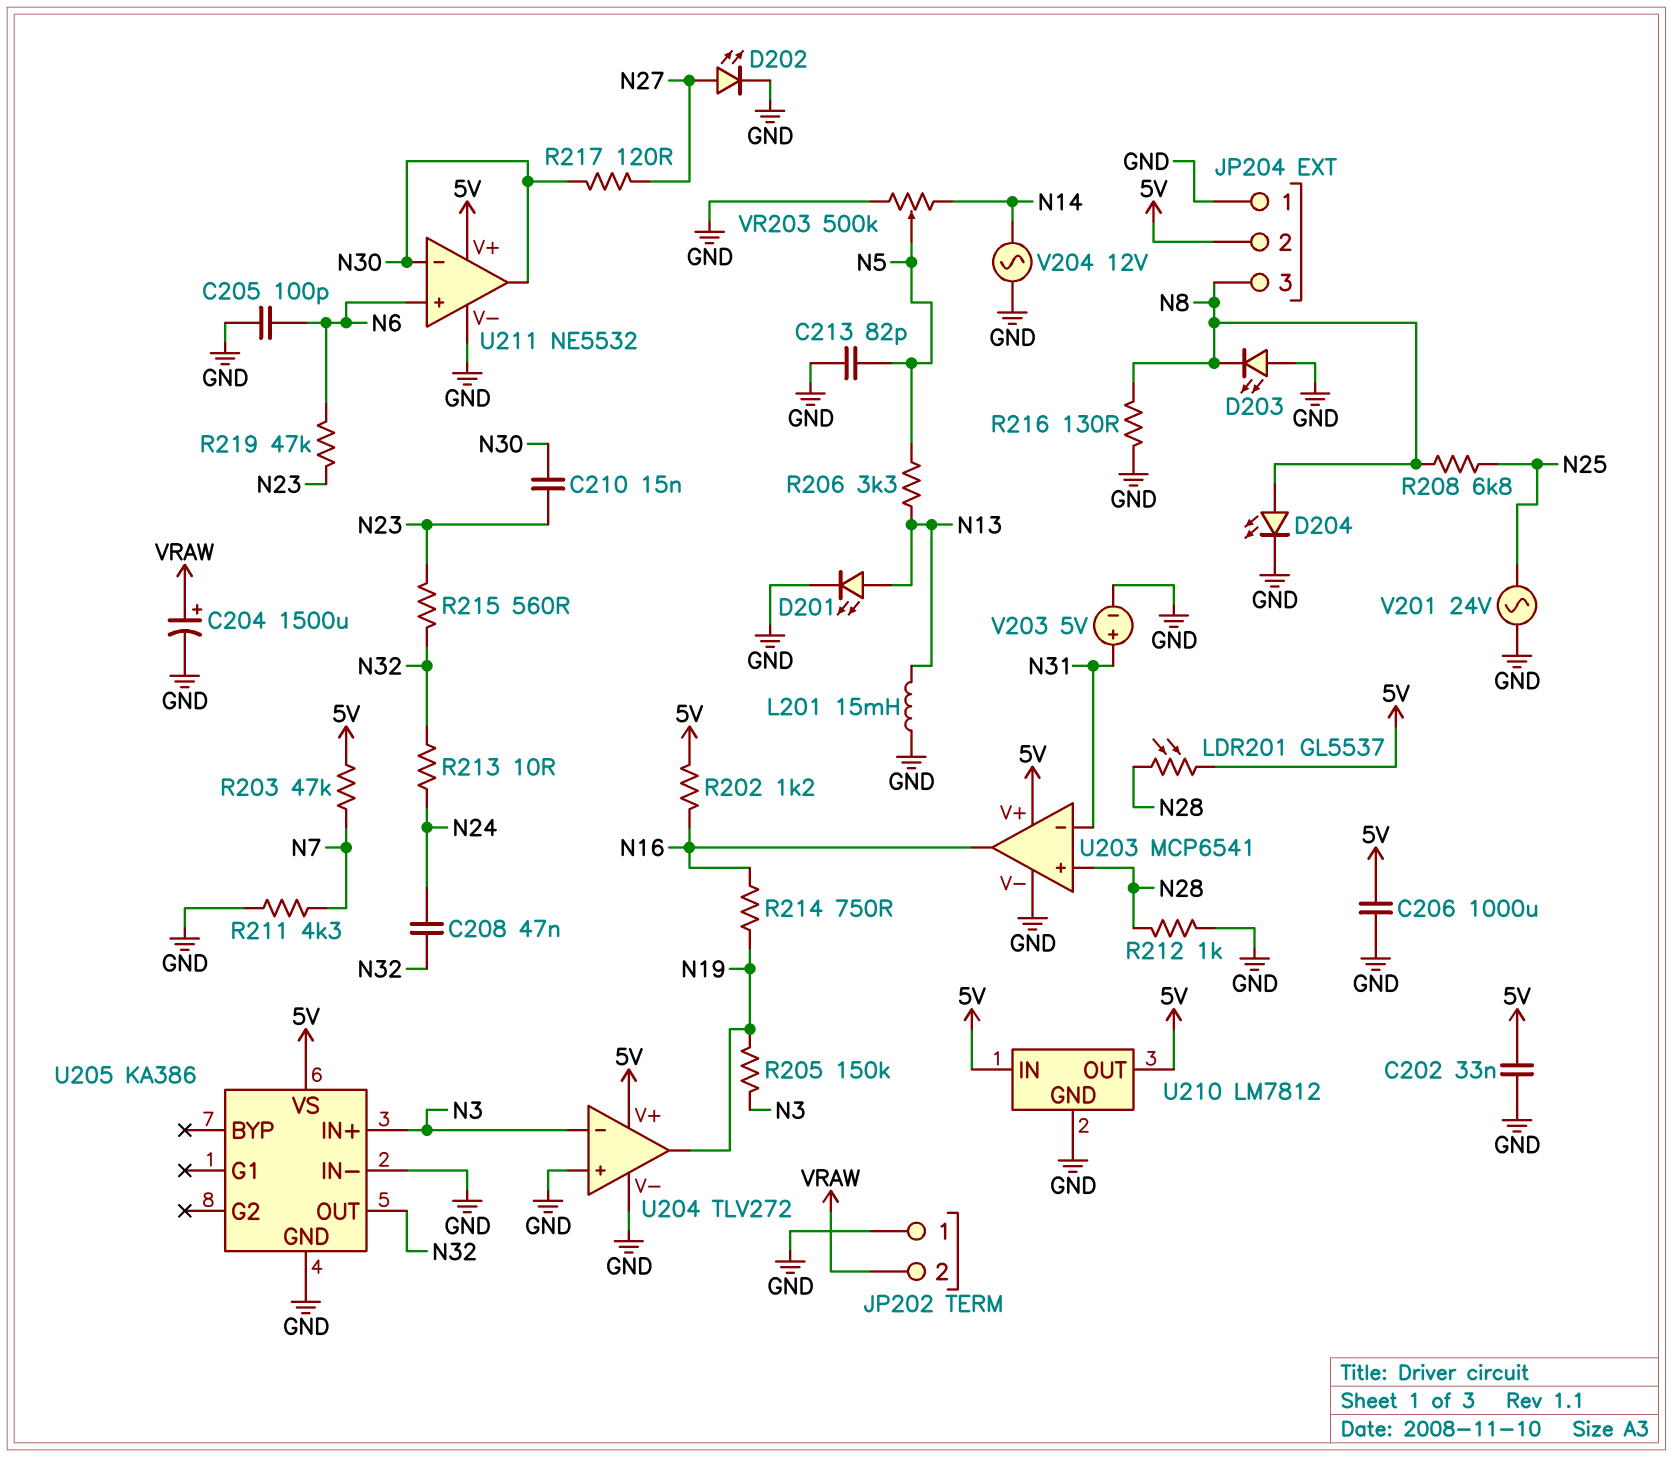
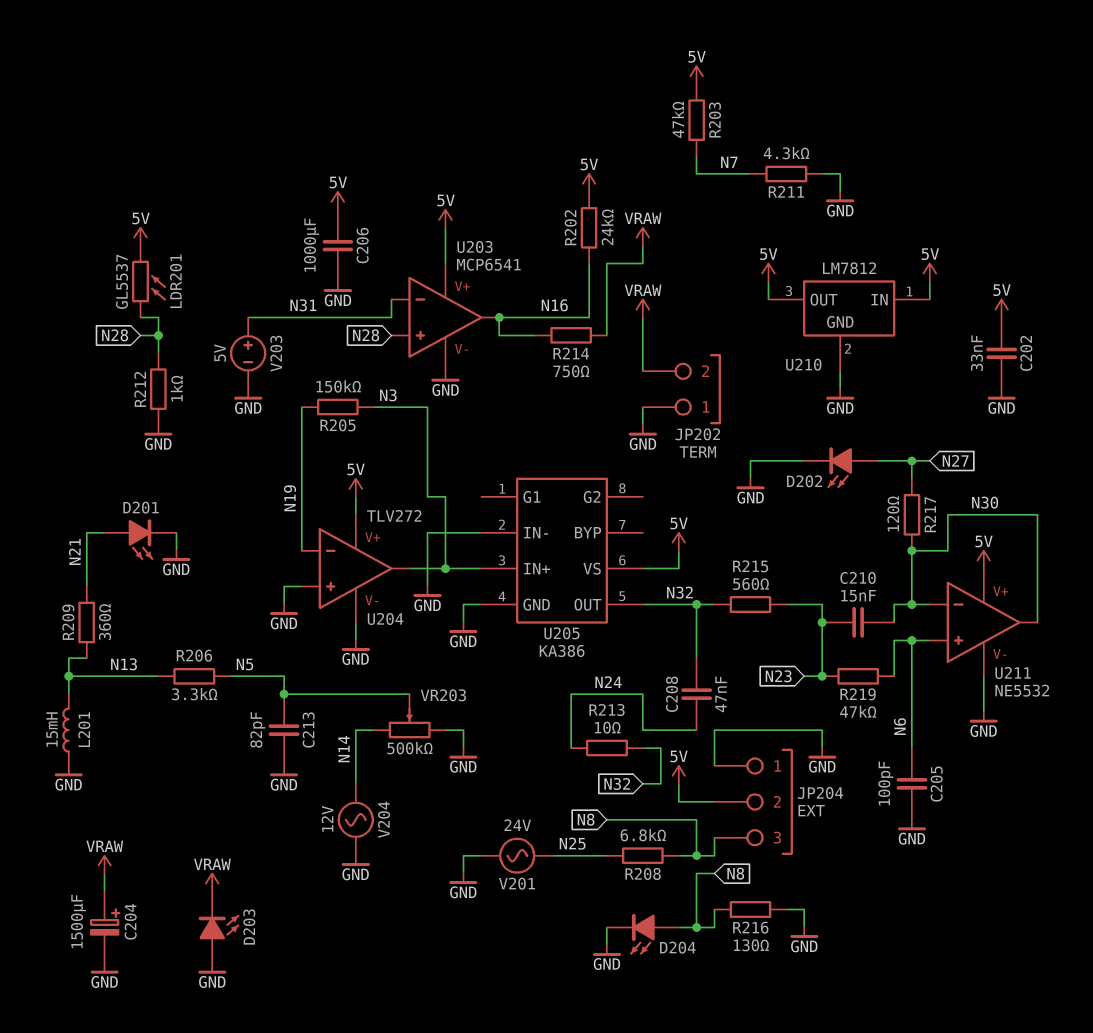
D201: LED (A N13, K GND) -> LED (A N21, K GND)
D203: LED (A GND, K N8) -> LED (A GND, K VRAW)
R202: 1.2k (5V, N16) -> 24k (5V, N16)
R209: none -> 360 (N13, N21)
R214: 750 (N16, N19) -> 750 (N16, VRAW)
U204 pin in-: N3 -> N19
U204 pin out: N19 -> N3

